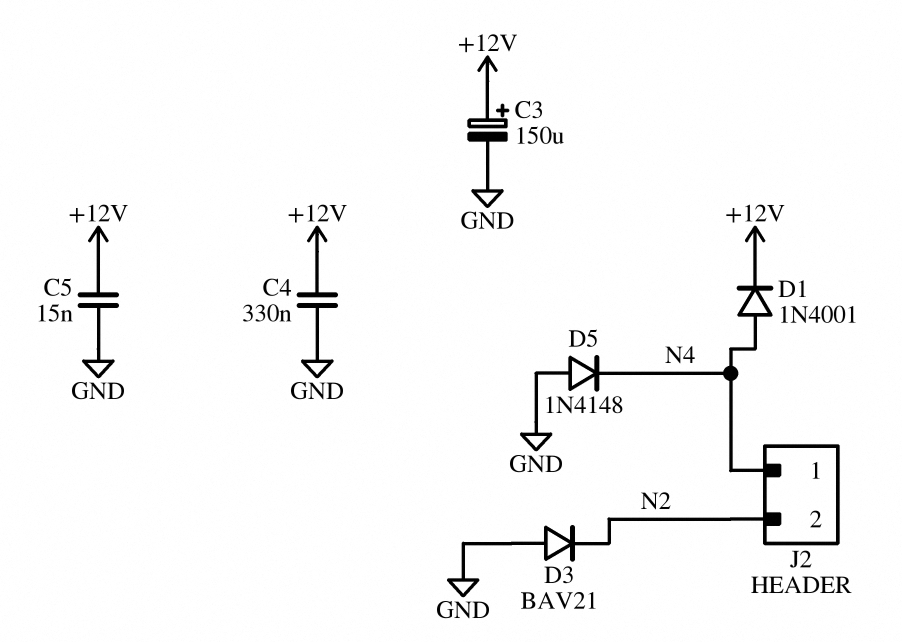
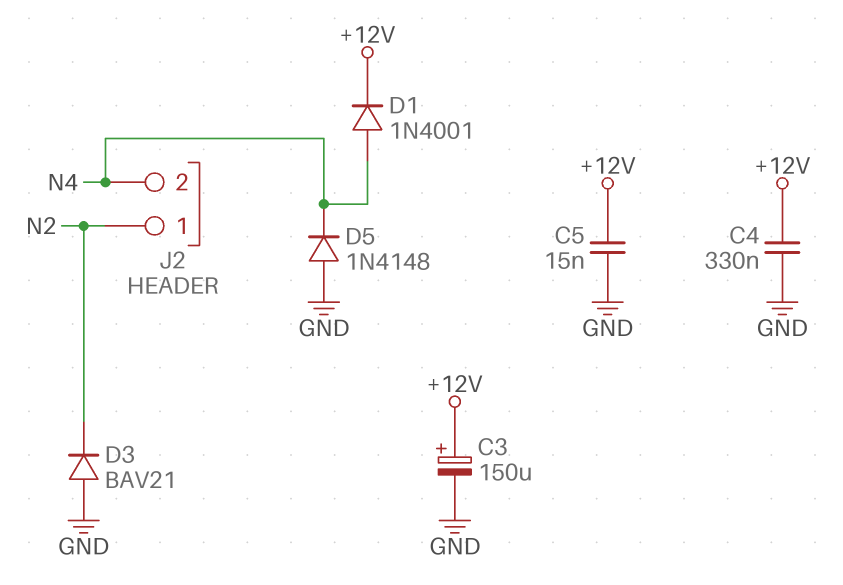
J2 pin 1: N4 -> N2
J2 pin 2: N2 -> N4

